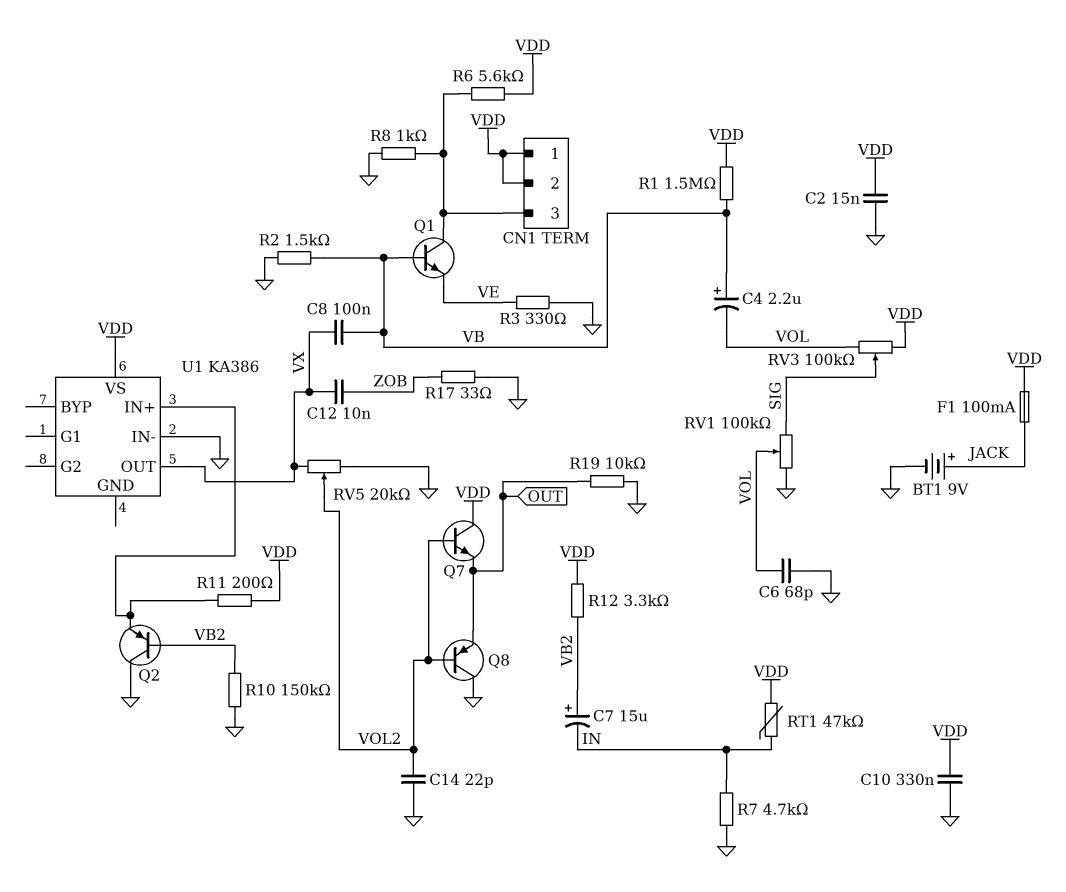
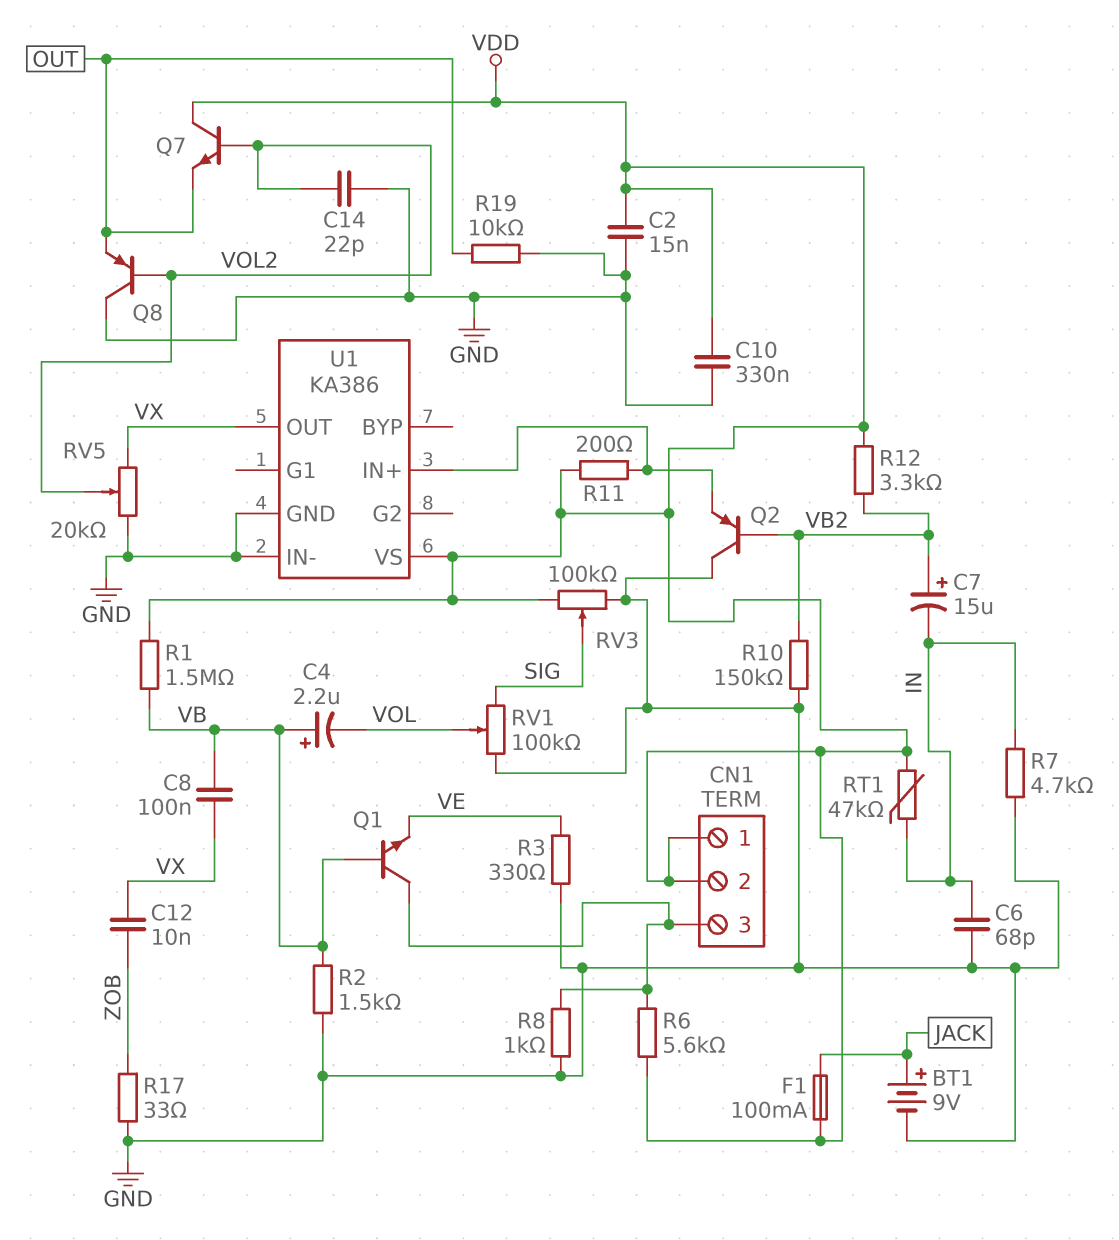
C6: 68pF (GND, VOL) -> 68pF (GND, IN)
RV3: 100k (VDD, VOL, wiper SIG) -> 100k (GND, VDD, wiper SIG)
U1 pin GND: none -> GND

